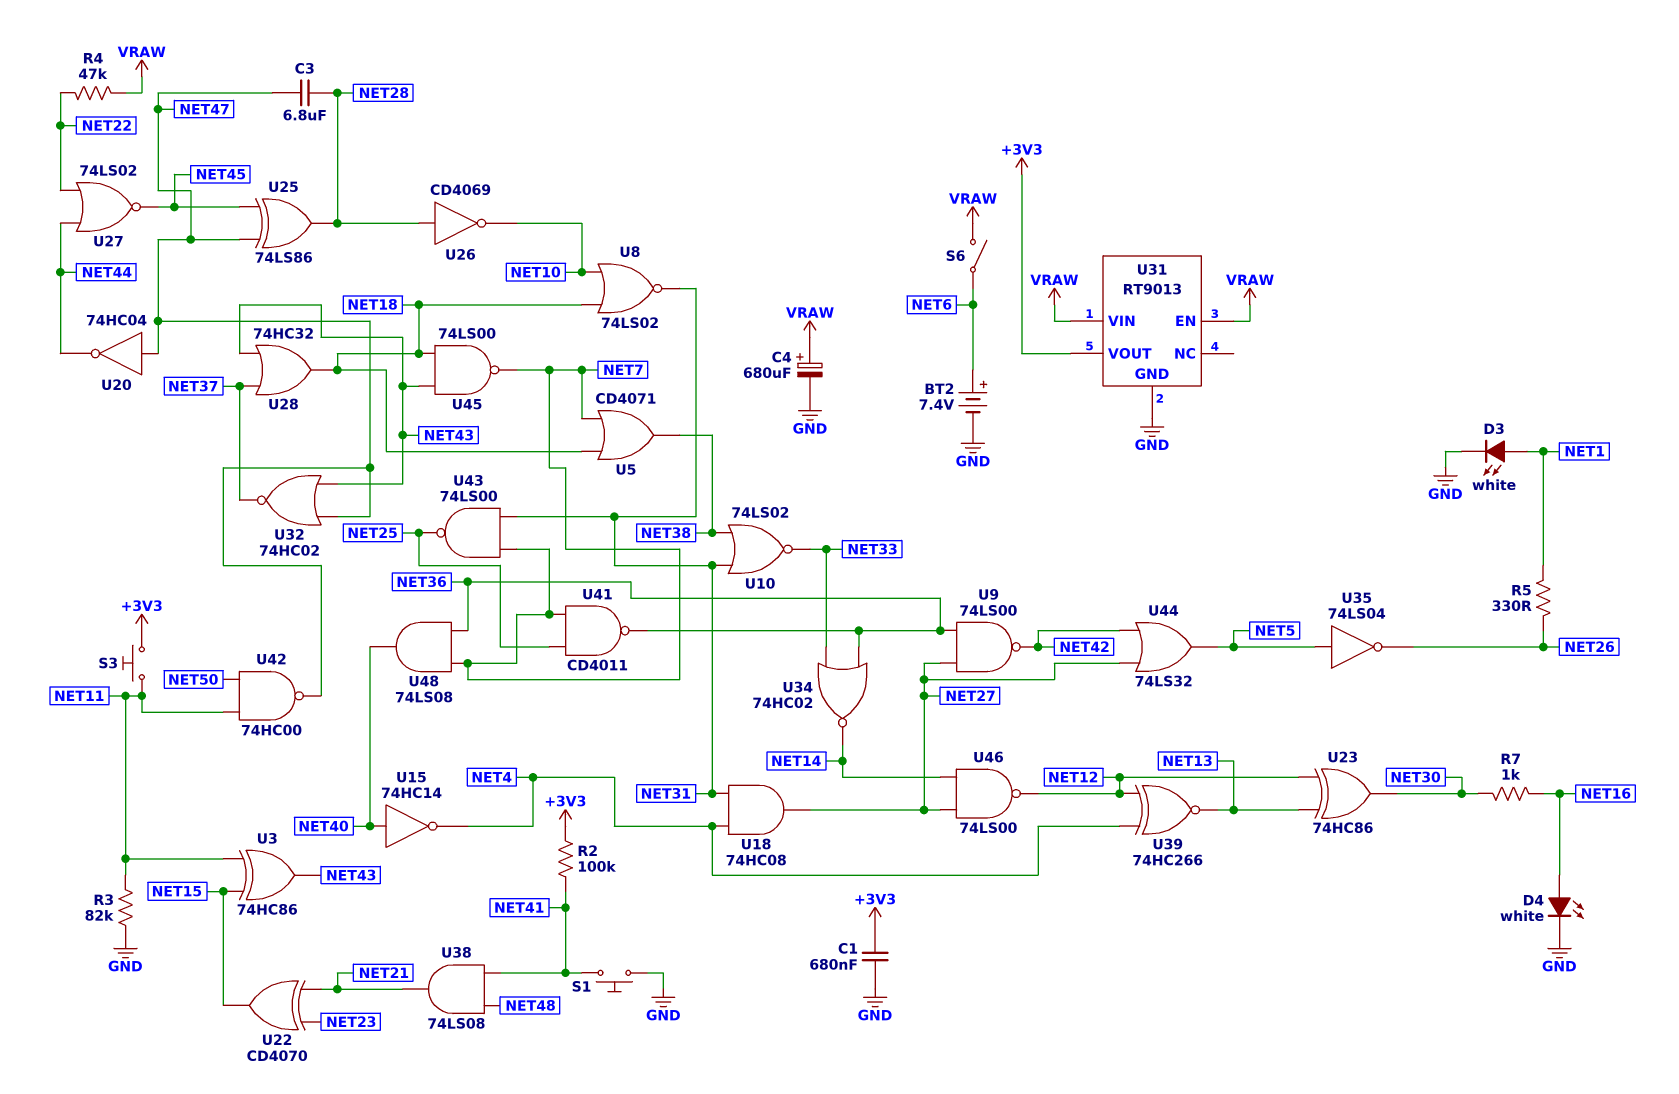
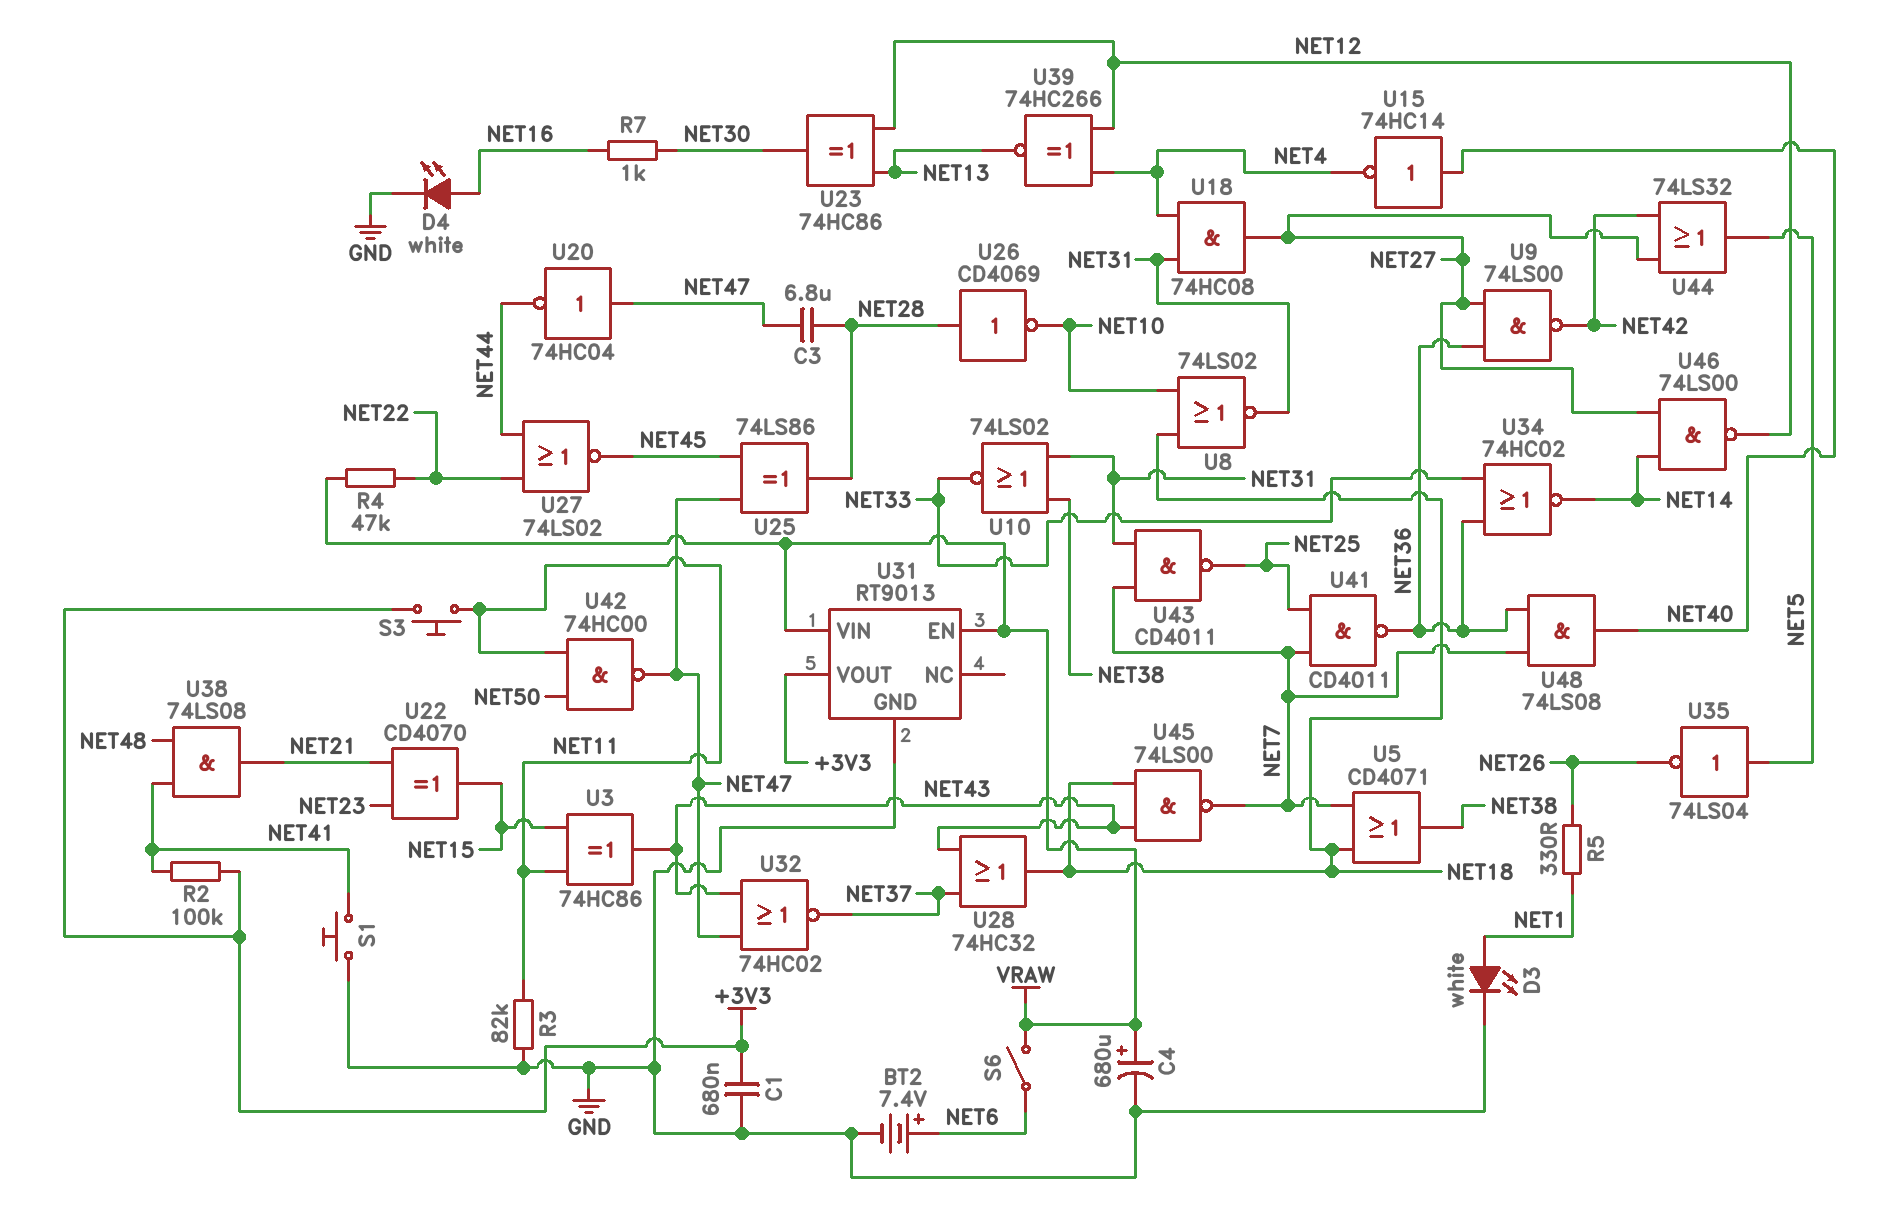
U43: NAND 74LS00 (in NET7, in NET31, out NET25) -> NAND CD4011 (in NET7, in NET31, out NET25)

